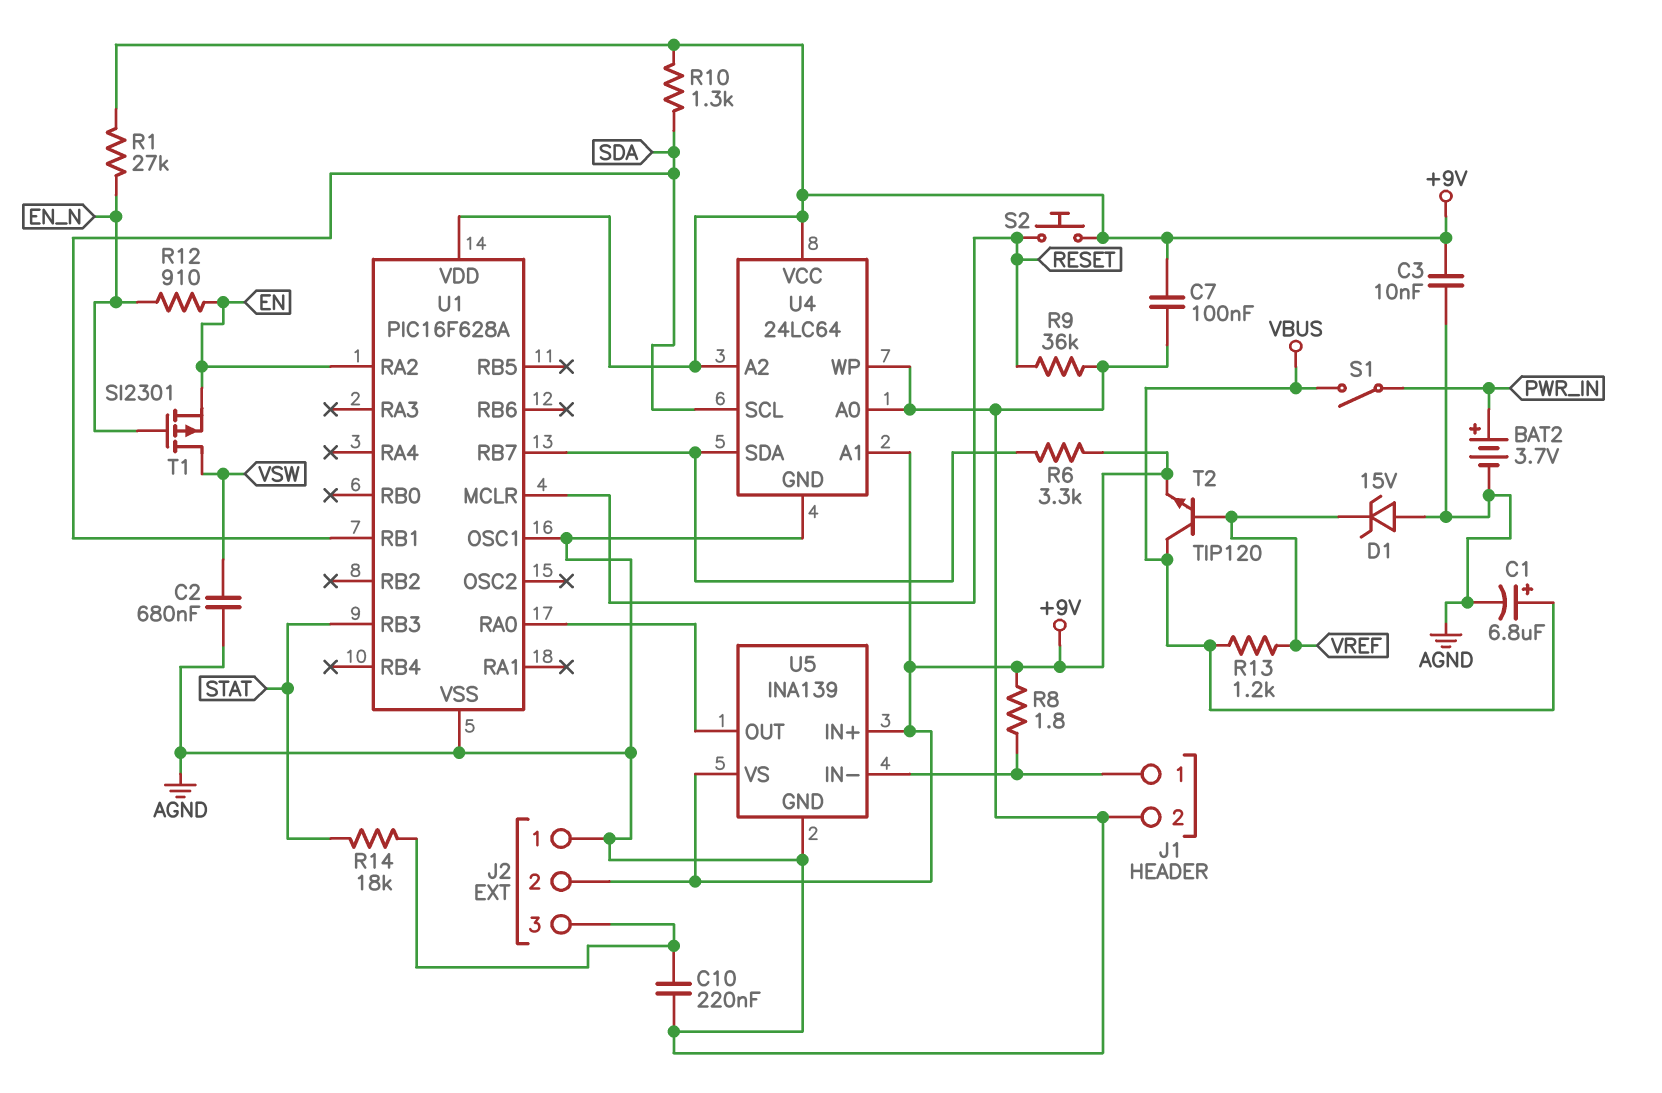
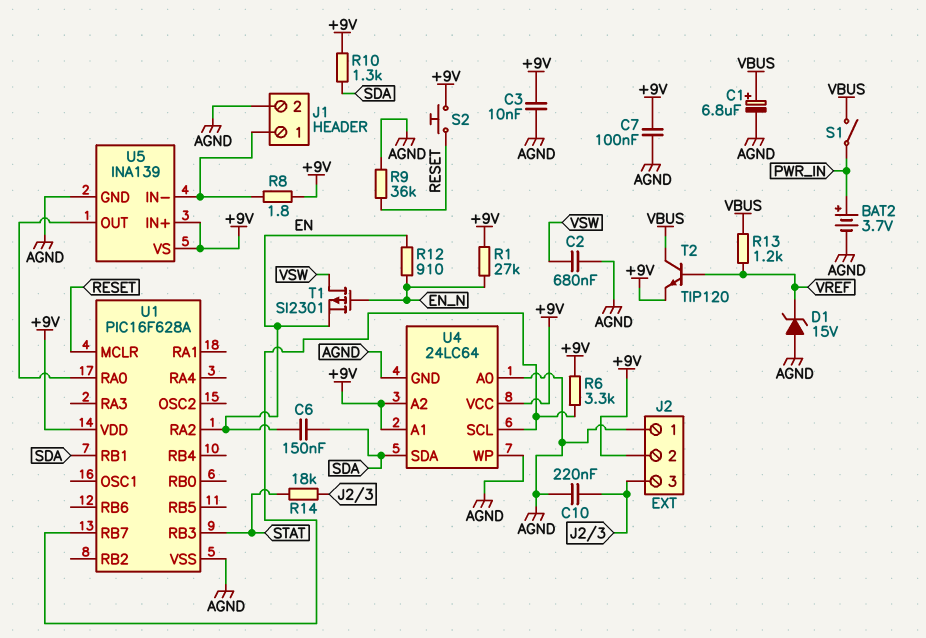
C6: none -> 150nF (EN, SDA)
U1 pin OSC1: AGND -> none
U4 pin SCL: SDA -> U1/RB7
U4 pin SDA: U1/RB7 -> SDA

